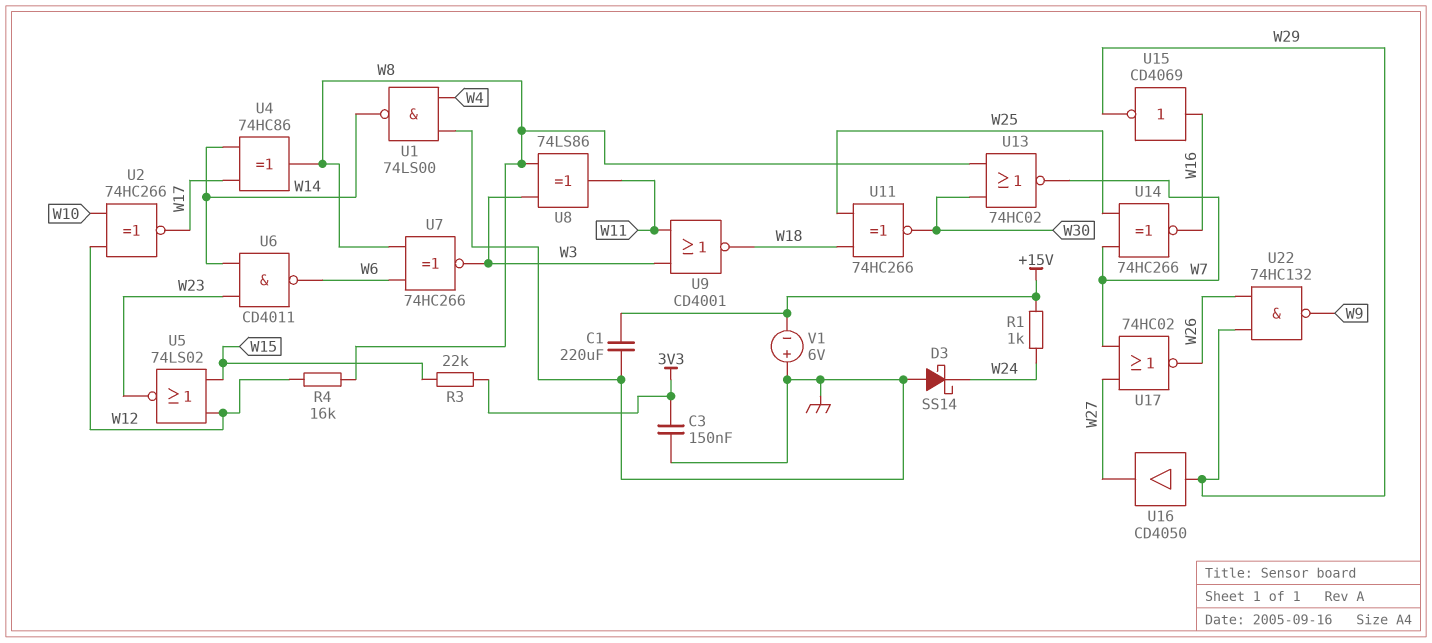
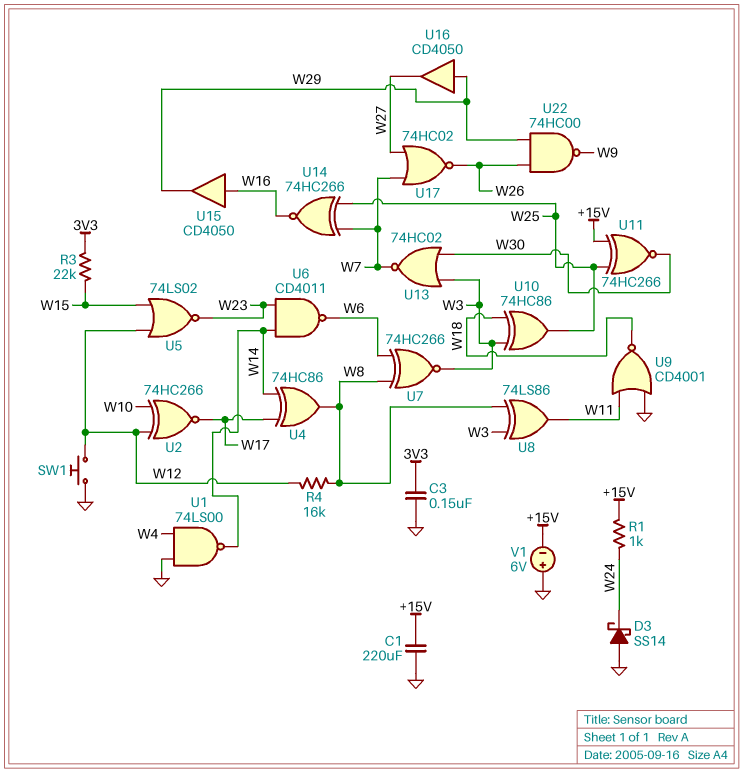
SW1: none -> button (GND, W12)
U9: NOR CD4001 (in W3, in W11, out W18) -> NOR CD4001 (in GND, in W11, out W18)
U10: none -> XOR 74HC86 (in W3, in W18, out W25)
U11: XNOR 74HC266 (in W18, in W25, out W30) -> XNOR 74HC266 (in +15V, in W25, out W30)
U13: NOR 74HC02 (in W8, in W30, out W7) -> NOR 74HC02 (in W3, in W30, out W7)
U15: NOT CD4069 (in W16, out W29) -> buffer CD4050 (in W16, out W29)
U22: NAND 74HC132 (in W26, in W29, out W9) -> NAND 74HC00 (in W26, in W29, out W9)

